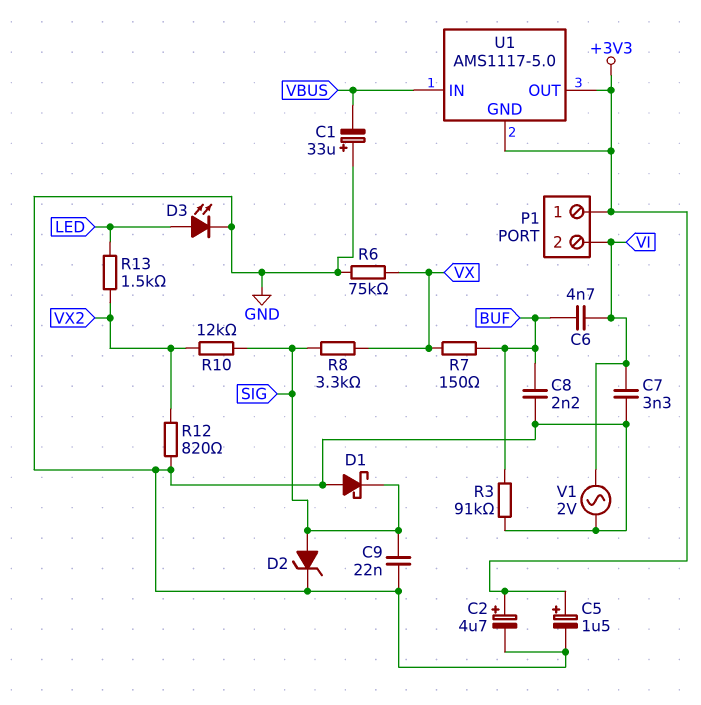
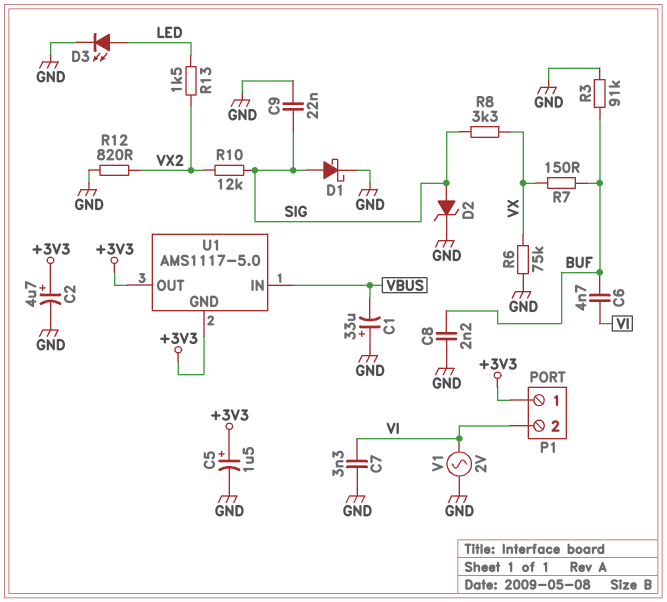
D1: schottky (A GND, K SIG) -> schottky (A SIG, K GND)

